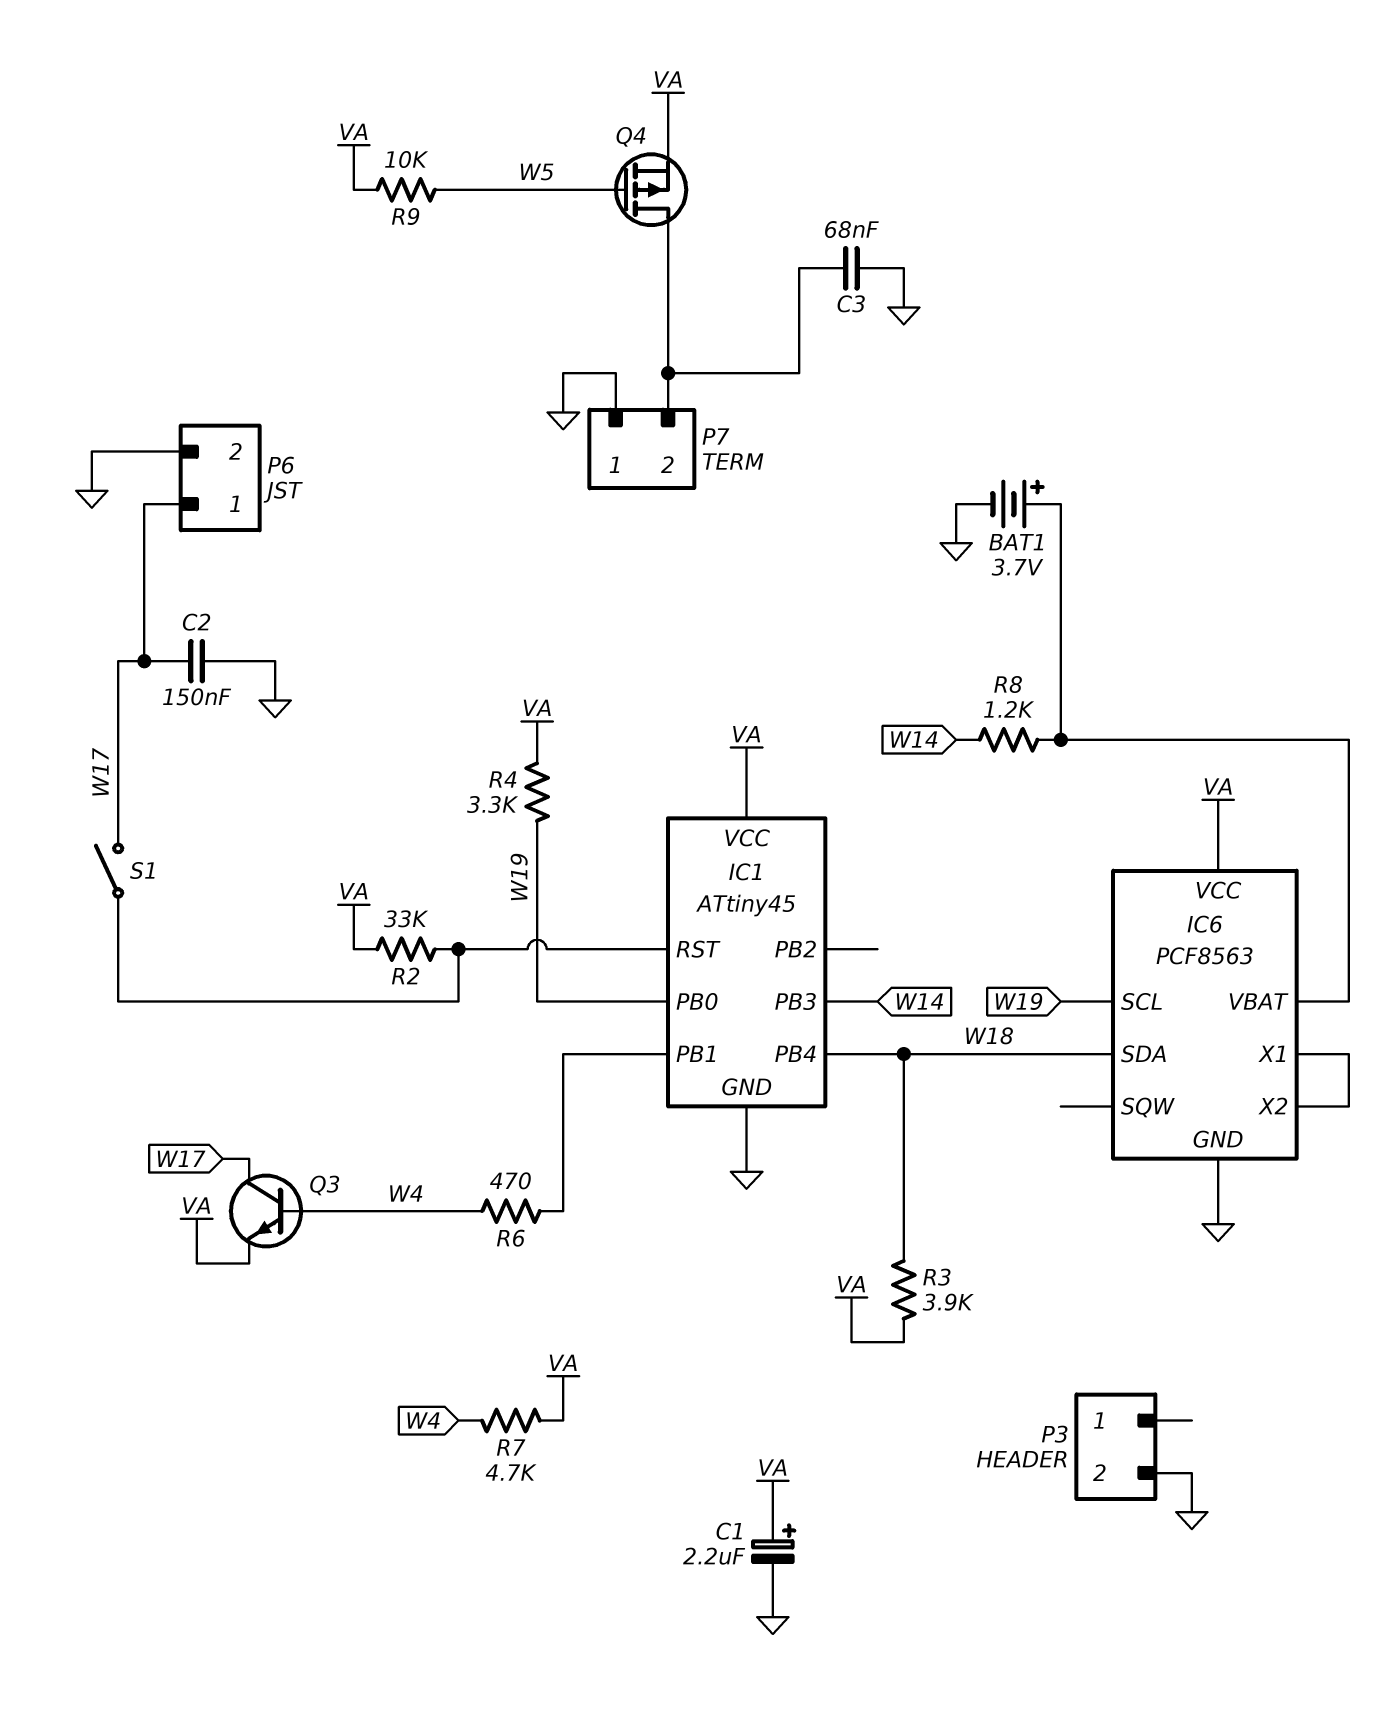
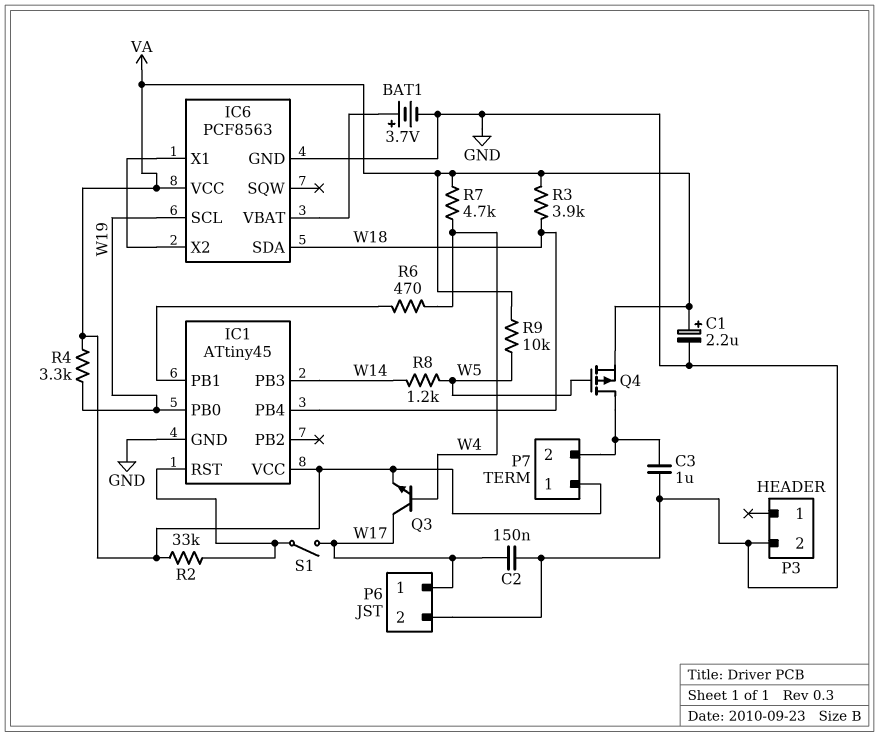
C3: 68nF (GND, P7/2) -> 1uF (GND, P7/2)
P7 pin 1: GND -> VA
R8: 1.2k (IC6/VBAT, W14) -> 1.2k (W5, W14)

